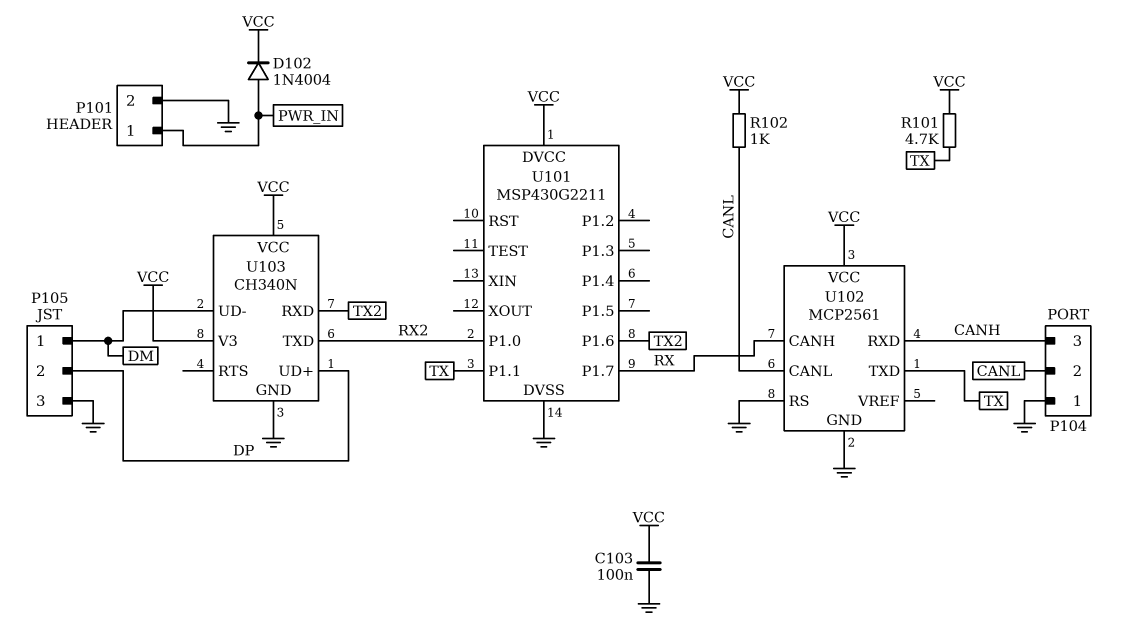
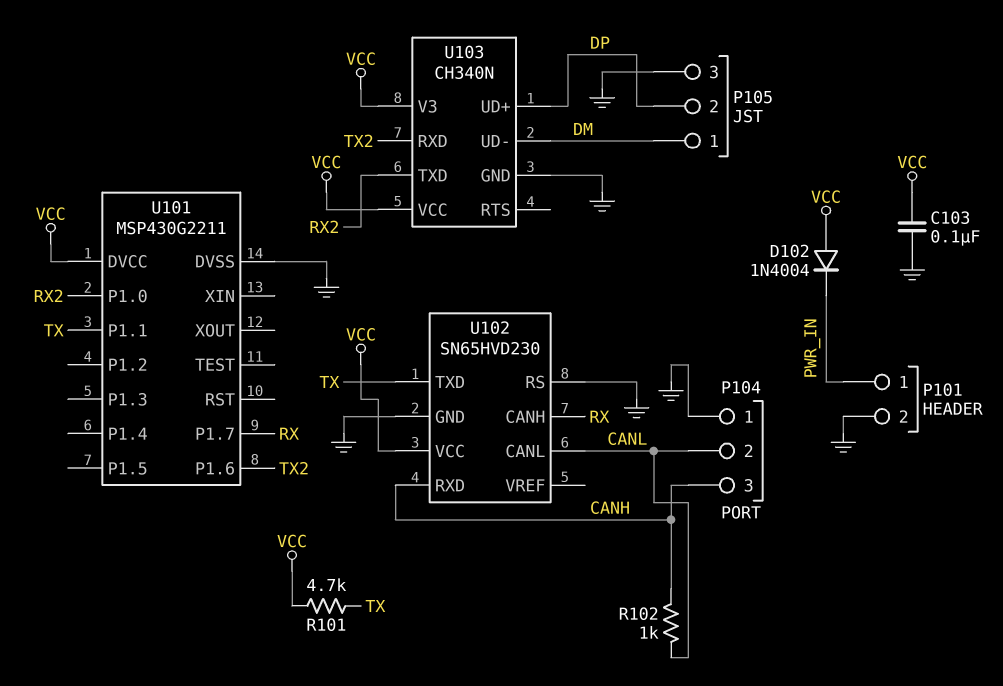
D102: diode 1N4004 (A PWR_IN, K VCC) -> diode 1N4004 (A VCC, K PWR_IN)
R102: 1k (CANL, VCC) -> 1k (CANH, CANL)
U102: MCP2561 -> SN65HVD230

